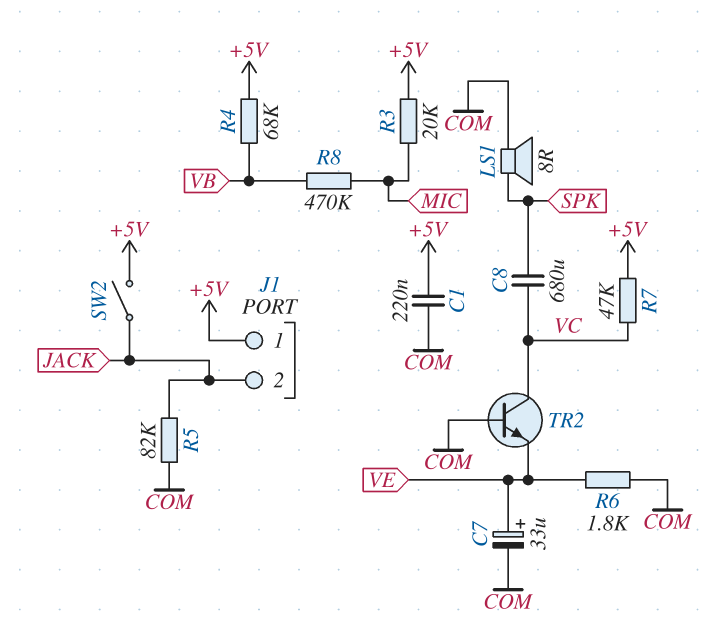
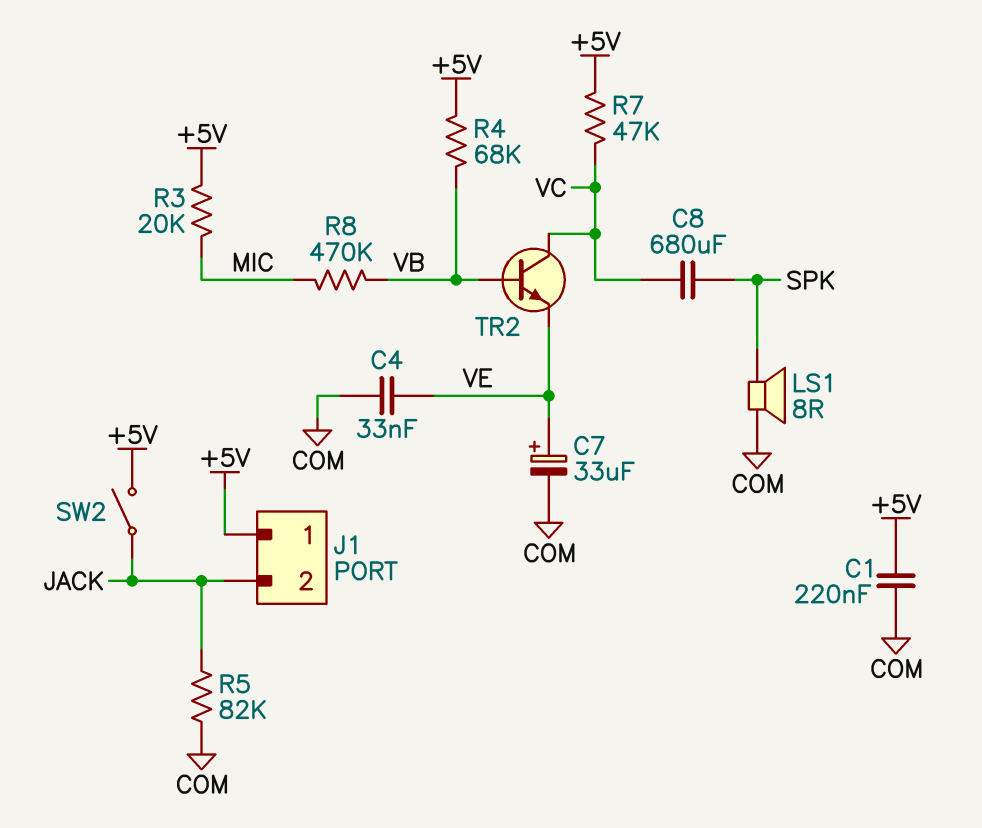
C4: none -> 33nF (COM, VE)
R6: 1.8k (COM, VE) -> none
TR2: NPN (B COM, C VC, E VE) -> NPN (B VB, C VC, E VE)

